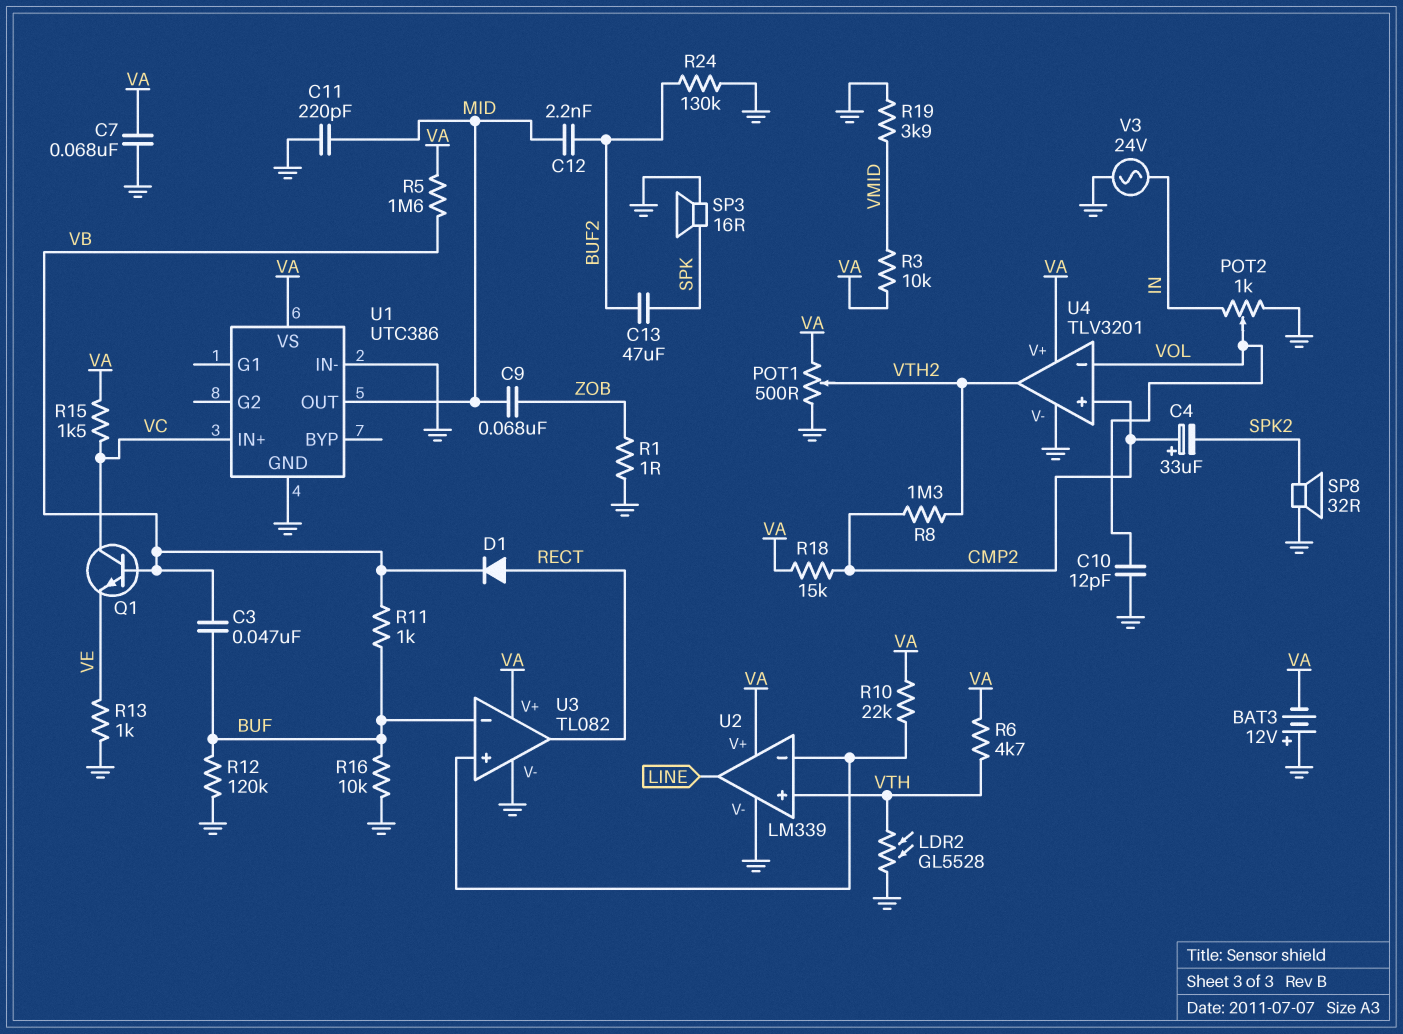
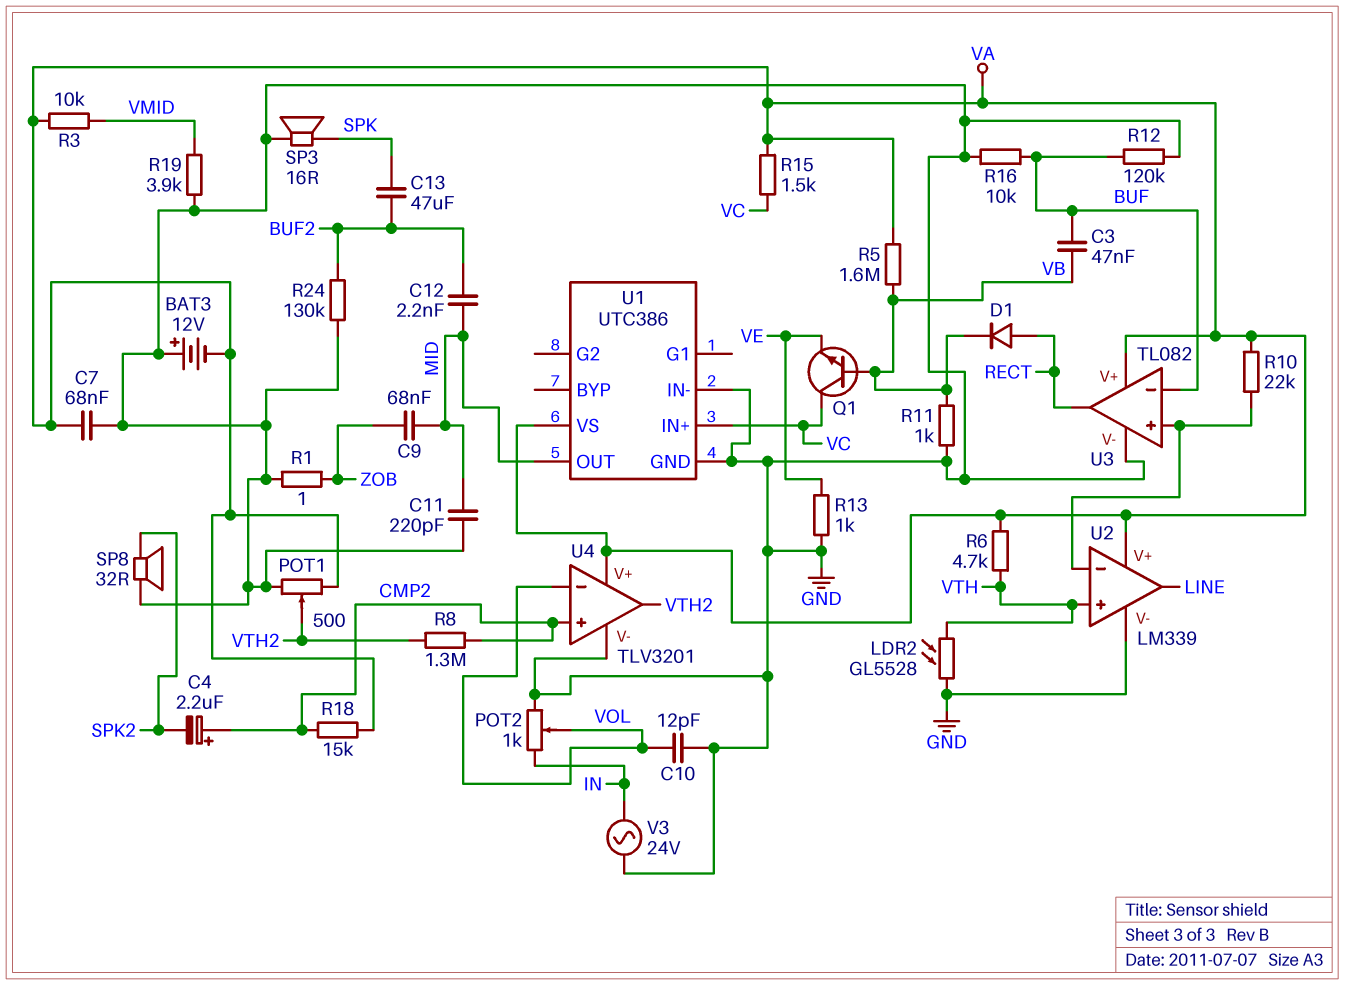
C4: 33uF (plus CMP2, minus SPK2) -> 2.2uF (plus CMP2, minus SPK2)
R11: 1k (BUF, VB) -> 1k (GND, VB)

